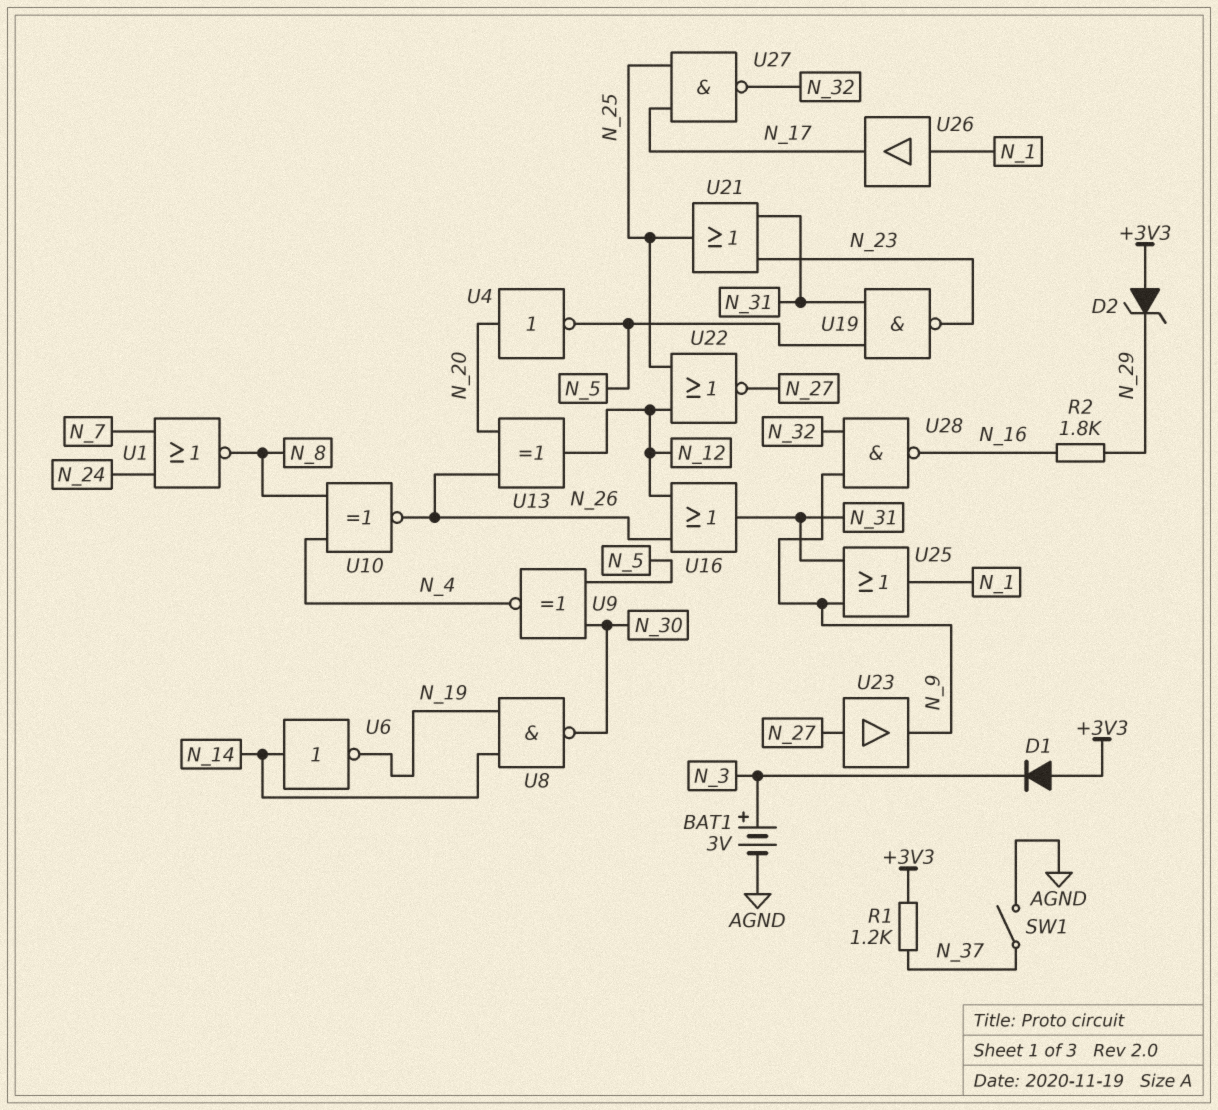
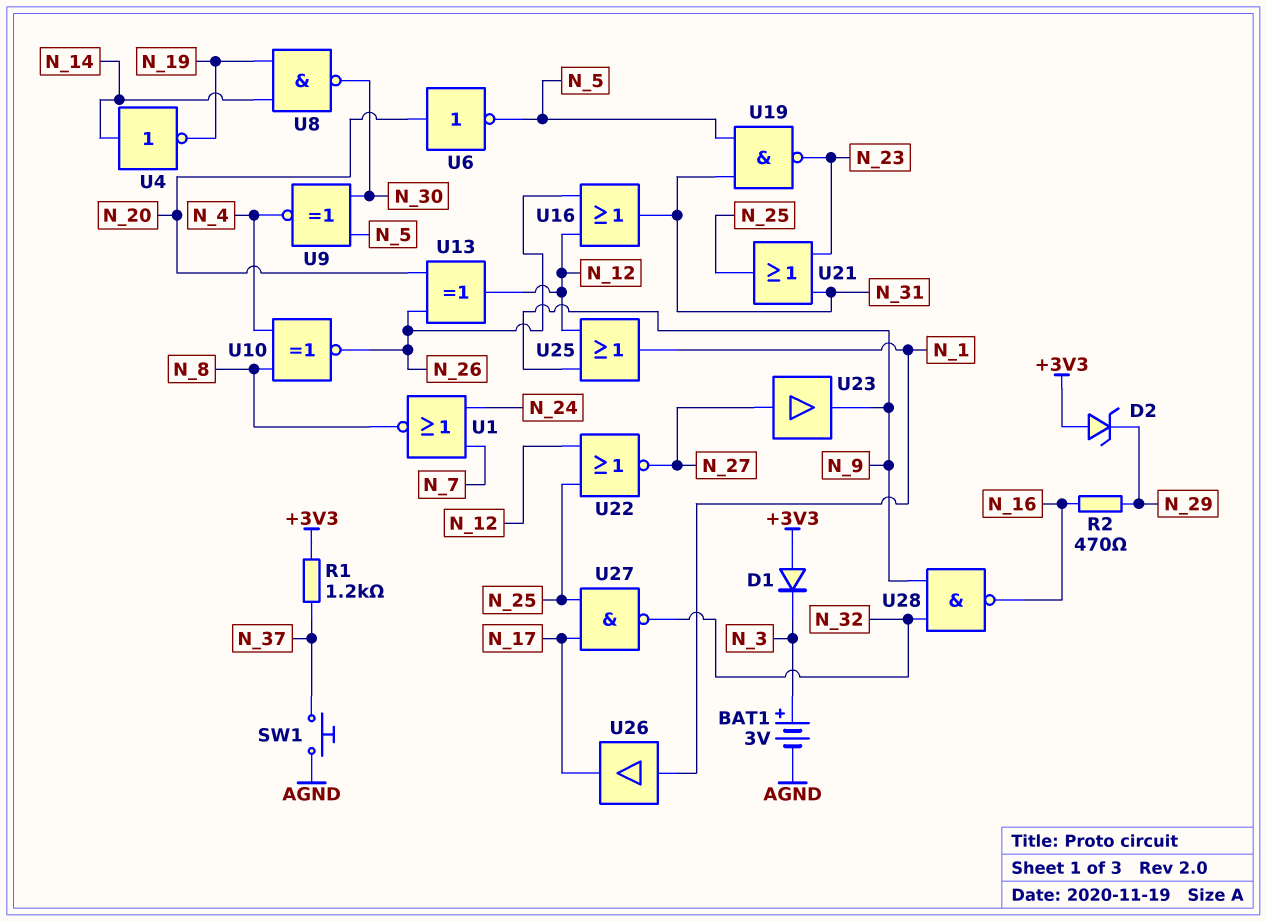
R2: 1.8k (N_16, N_29) -> 470 (N_16, N_29)
SW1: switch (AGND, N_37) -> button (AGND, N_37)
U4: NOT (in N_20, out N_5) -> NOT (in N_14, out N_19)
U6: NOT (in N_14, out N_19) -> NOT (in N_20, out N_5)
U25: OR (in N_9, in N_31, out N_1) -> OR (in N_9, in N_12, out N_1)

